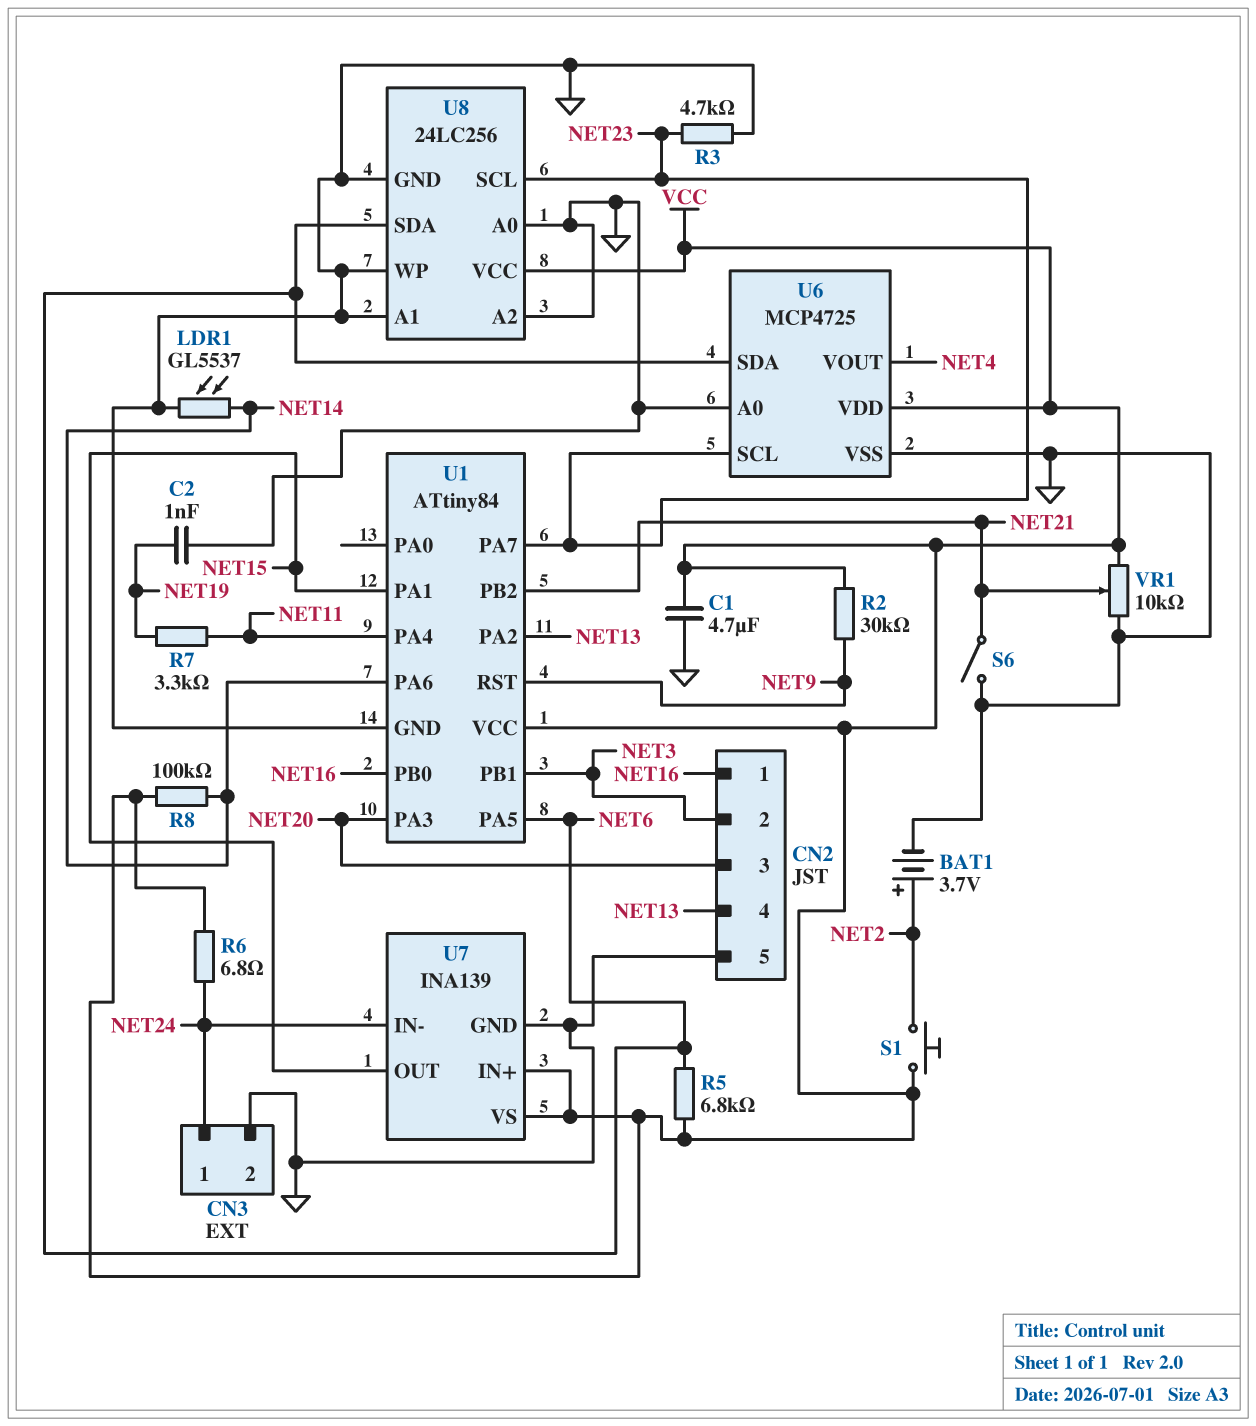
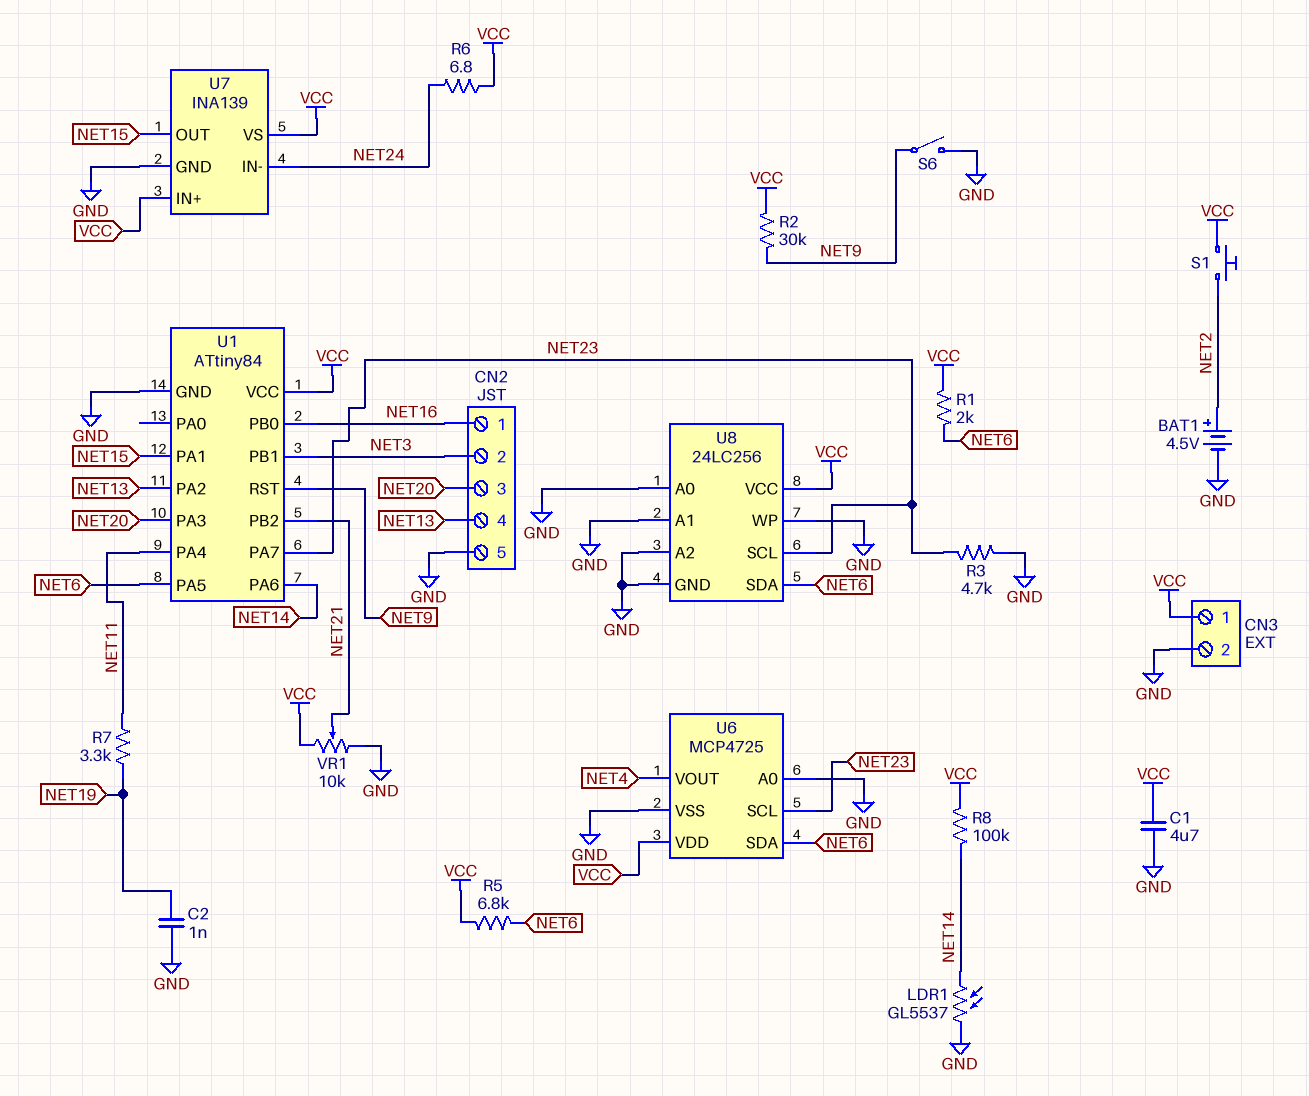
BAT1: 3.7V (plus NET2, minus GND) -> 4.5V (plus NET2, minus GND)
CN3 pin 1: NET24 -> VCC
R1: none -> 2k (NET6, VCC)
S6: switch (GND, NET21) -> switch (GND, NET9)

